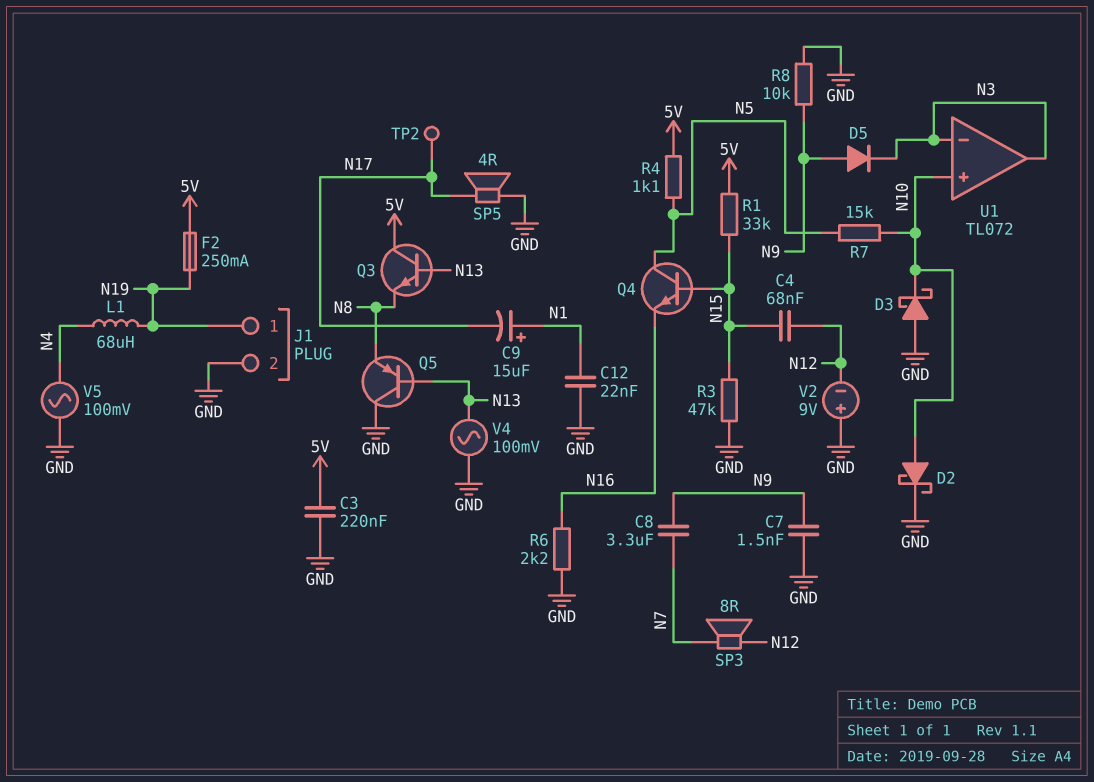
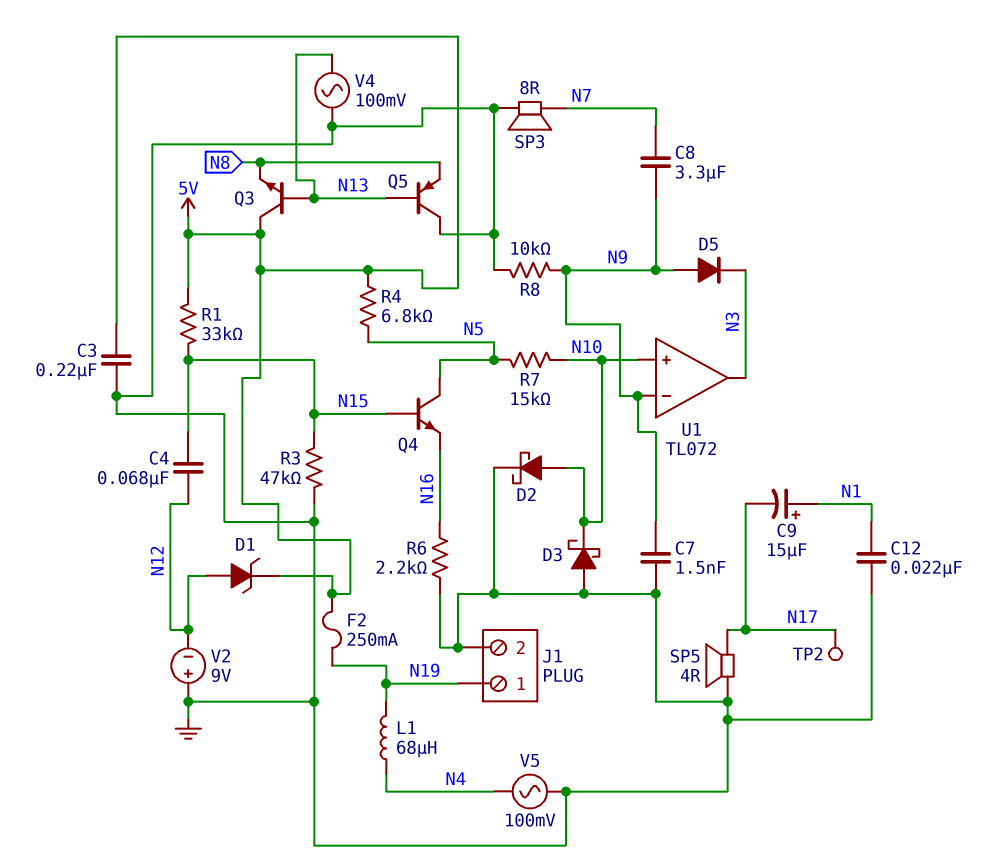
D1: none -> zener (A N12, K 5V)
R4: 1.1k (5V, N5) -> 6.8k (5V, N5)
SP3: speaker 8R (N7, N12) -> speaker 8R (GND, N7)
U1 pin in-: N3 -> N9

